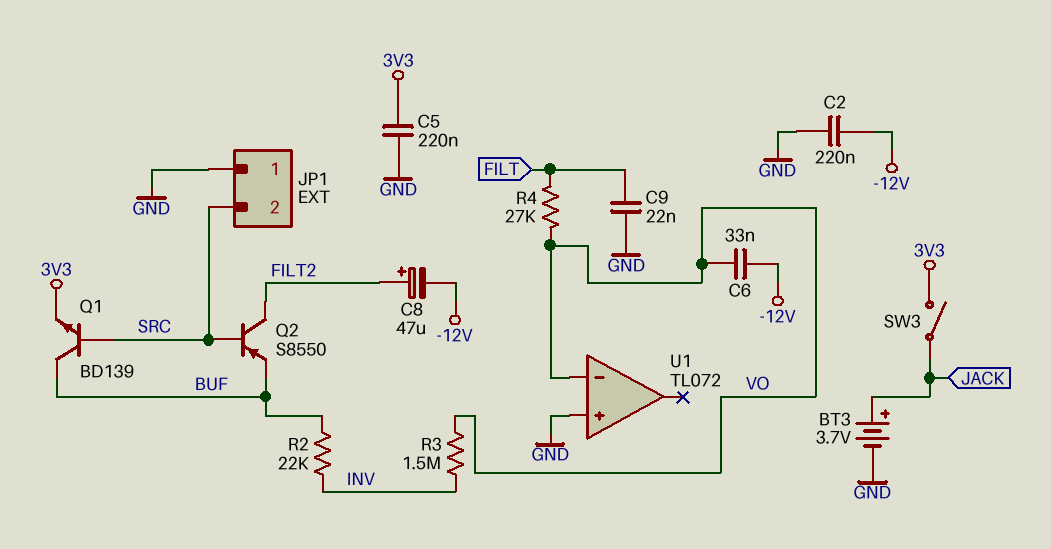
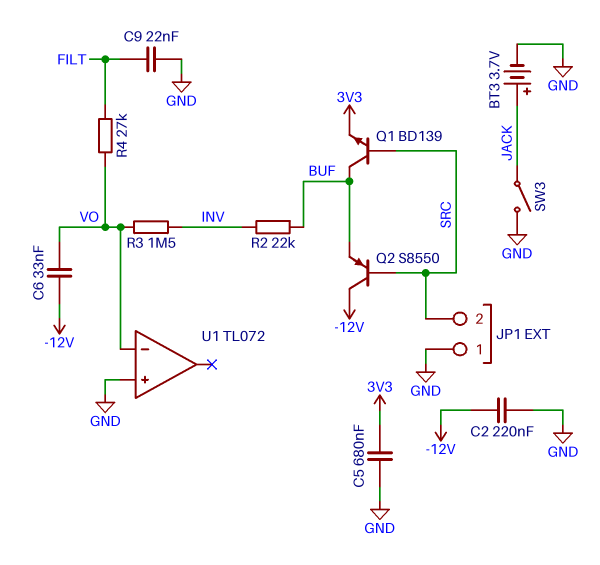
C5: 220nF (3V3, GND) -> 680nF (3V3, GND)
C8: 47uF (plus FILT2, minus -12V) -> none
Q2: PNP S8550 (B SRC, C FILT2, E BUF) -> PNP S8550 (B SRC, C -12V, E BUF)
SW3: switch (3V3, JACK) -> switch (GND, JACK)

